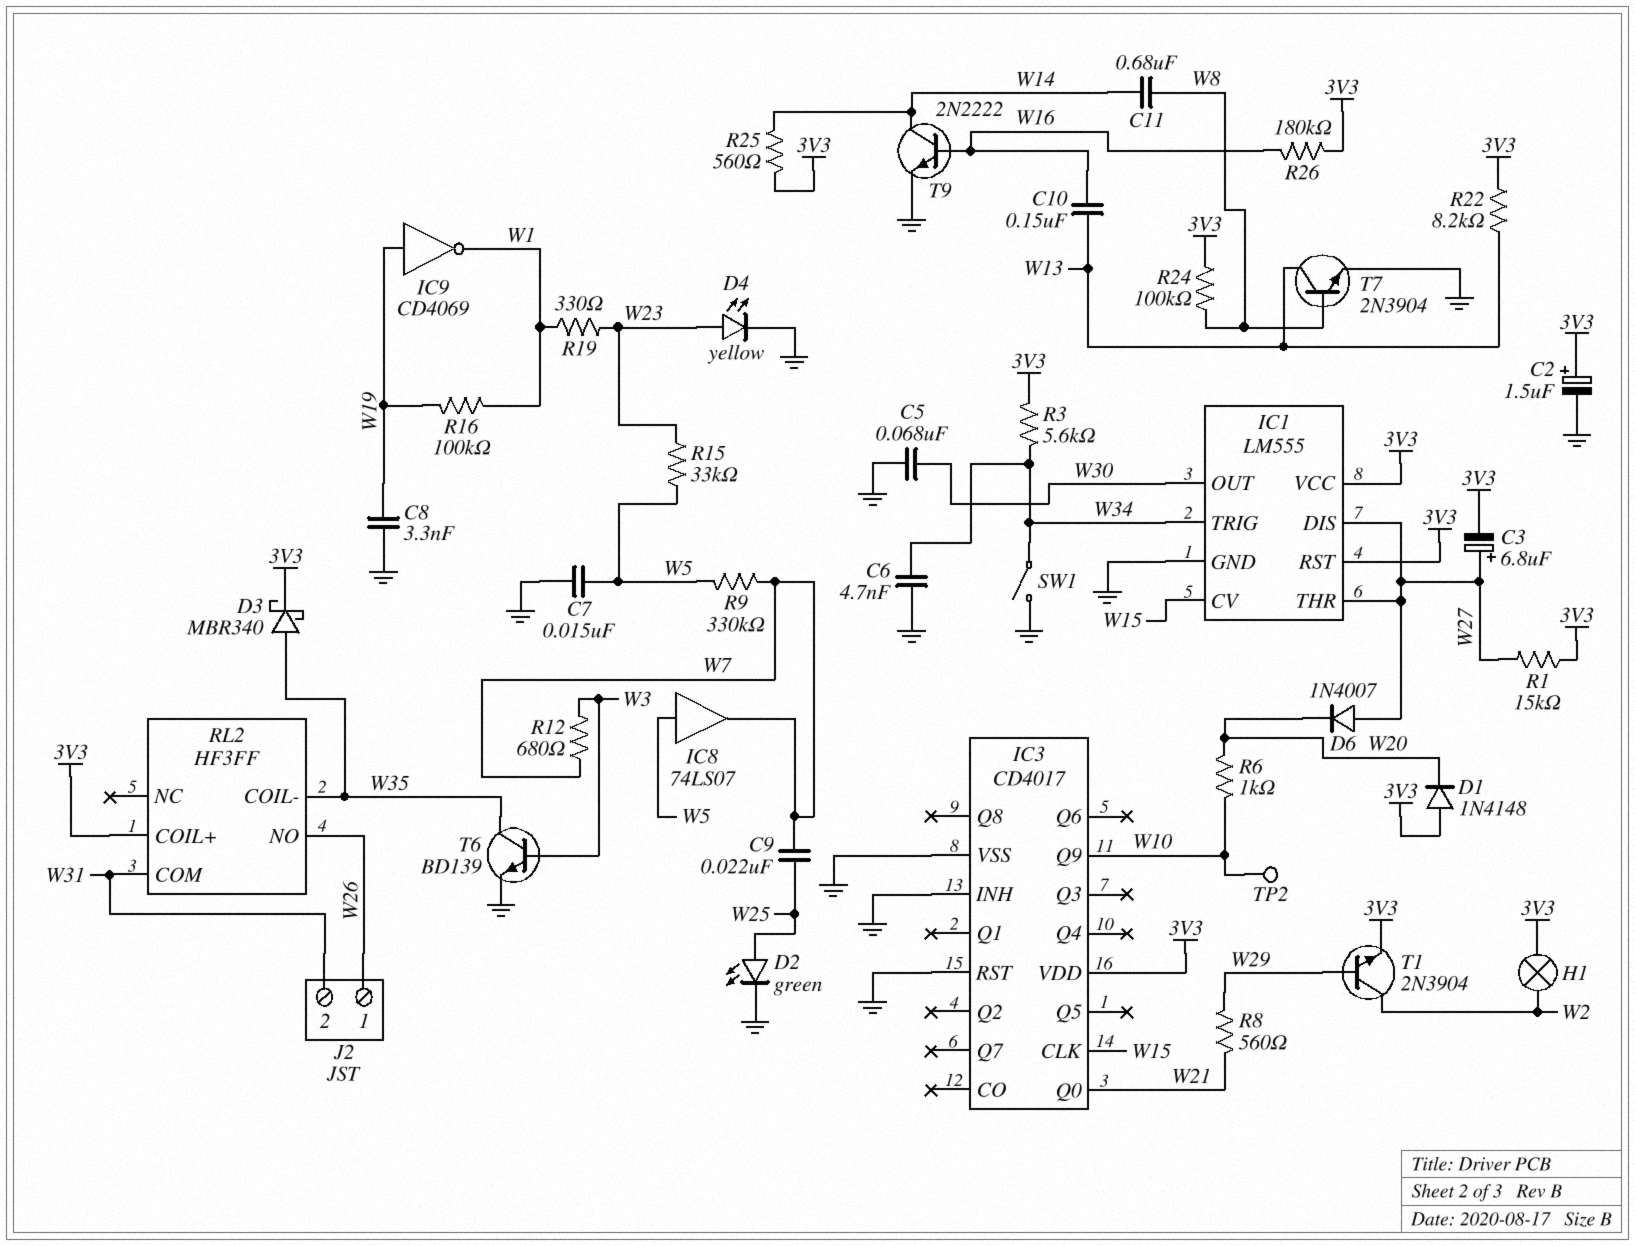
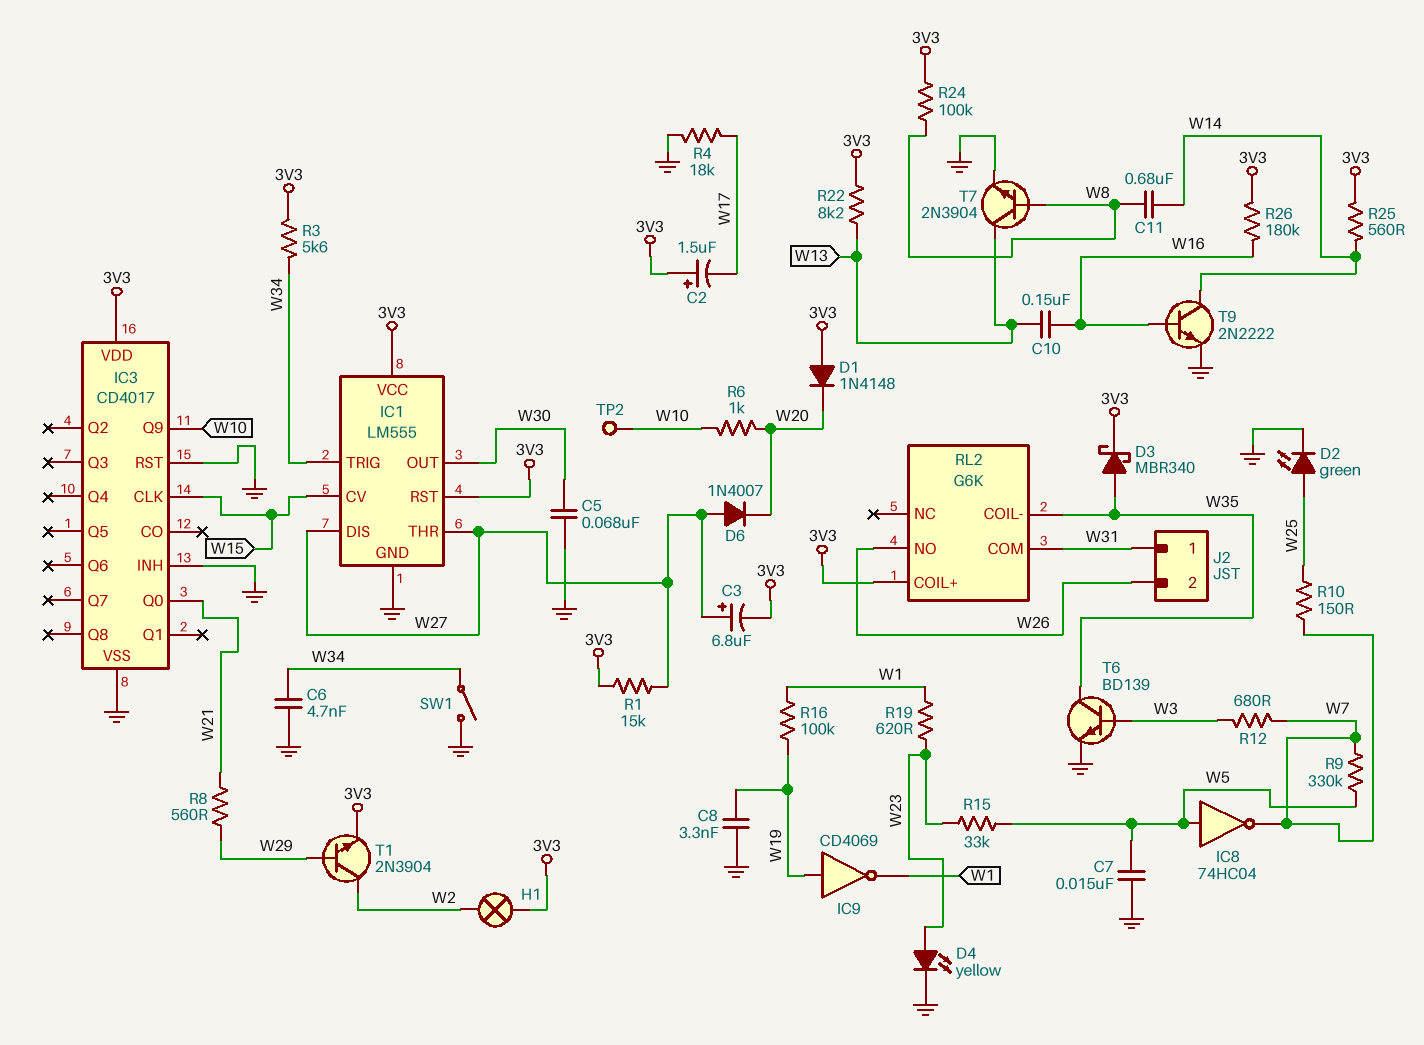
C2: 1.5uF (plus 3V3, minus GND) -> 1.5uF (plus 3V3, minus W17)
C9: 22nF (W7, W25) -> none
IC8: buffer 74LS07 (in W5, out W7) -> NOT 74HC04 (in W5, out W7)
J2 pin 1: W26 -> W31
J2 pin 2: W31 -> W26
R4: none -> 18k (GND, W17)
R10: none -> 150 (W7, W25)
R19: 330 (W1, W23) -> 620 (W1, W23)
RL2: HF3FF -> G6K

